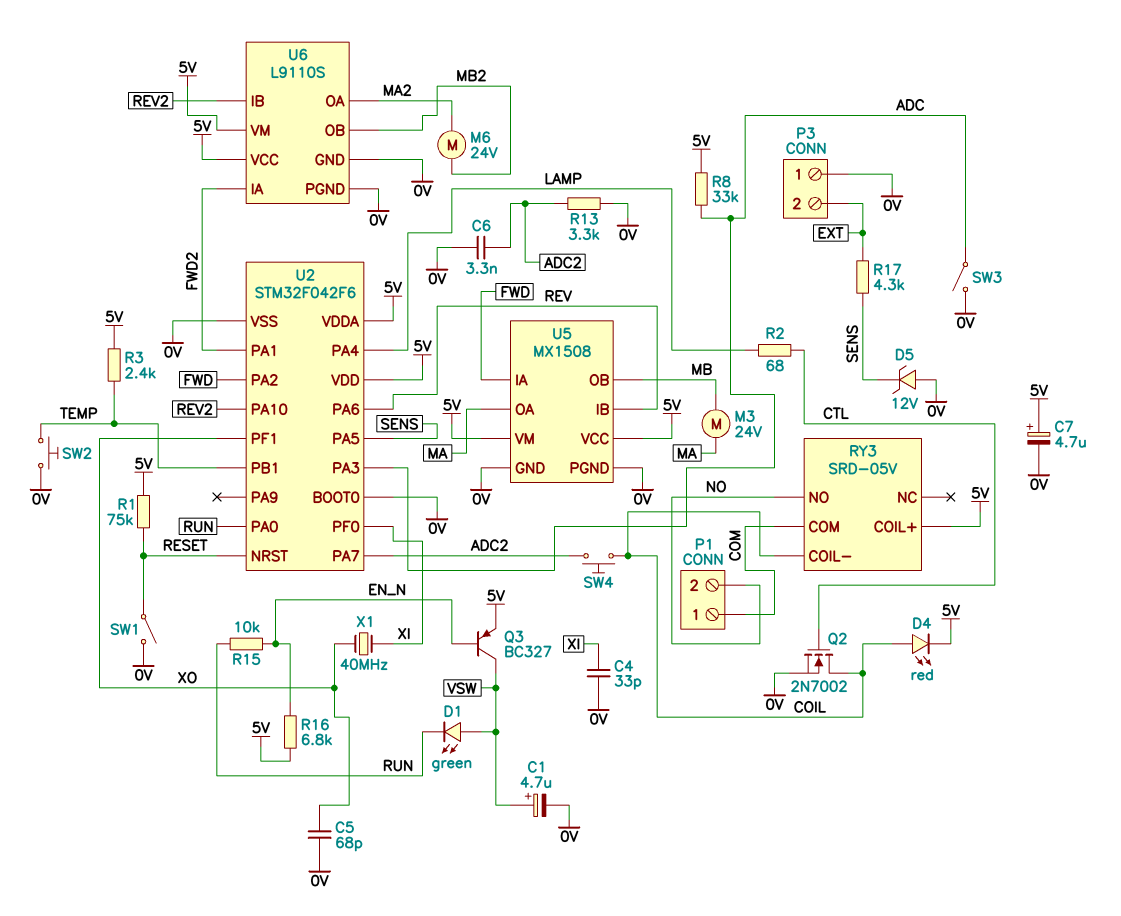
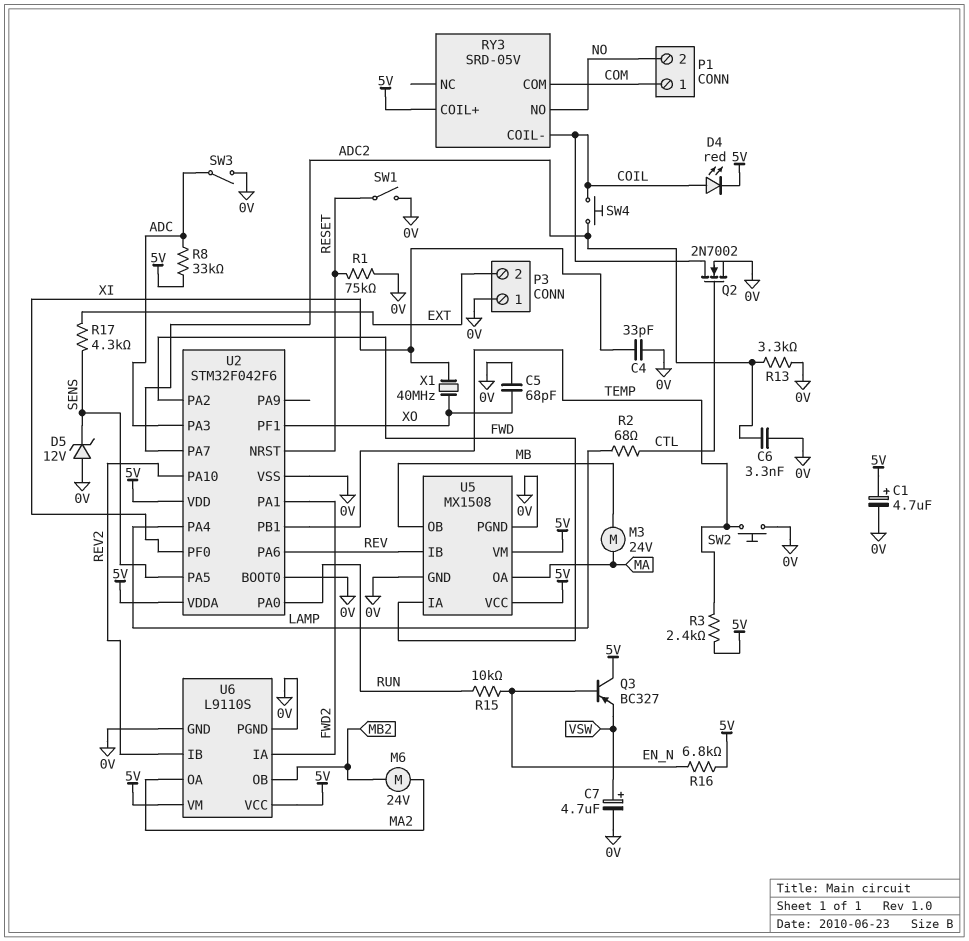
C1: 4.7uF (plus VSW, minus 0V) -> 4.7uF (plus 5V, minus 0V)
C7: 4.7uF (plus 5V, minus 0V) -> 4.7uF (plus VSW, minus 0V)
D1: LED green (A VSW, K RUN) -> none
Q3: PNP BC327 (B EN_N, C VSW, E 5V) -> PNP BC327 (B EN_N, C 5V, E VSW)
R1: 75k (5V, RESET) -> 75k (0V, RESET)

